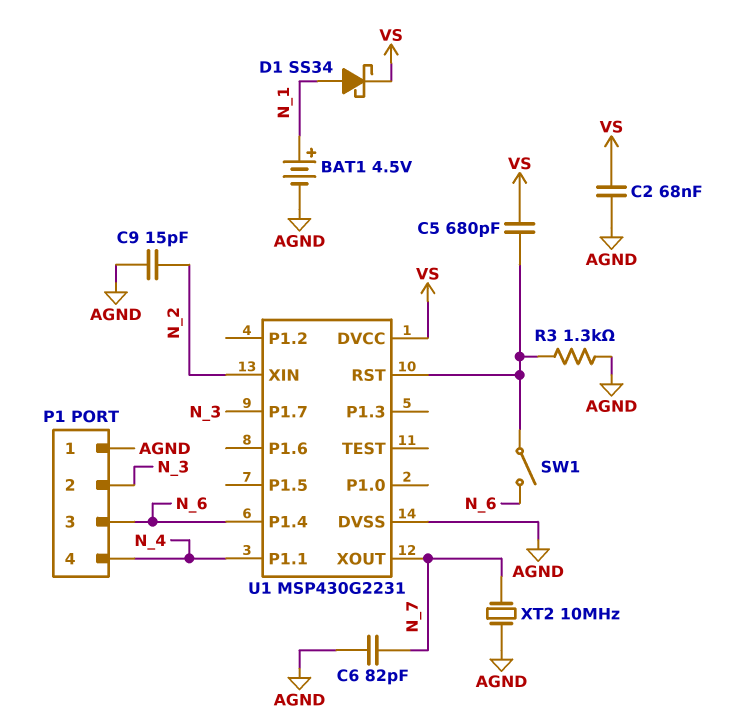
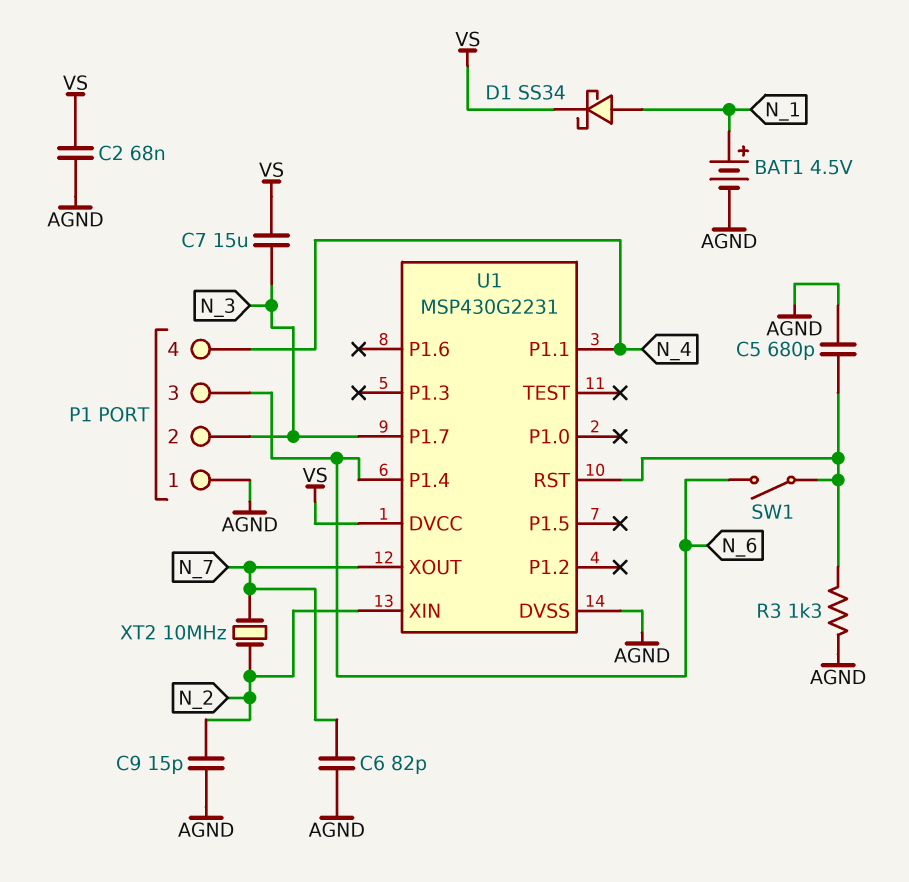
C5: 680pF (U1/RST, VS) -> 680pF (AGND, U1/RST)
C7: none -> 15uF (N_3, VS)
XT2: 10MHz (AGND, N_7) -> 10MHz (N_2, N_7)

